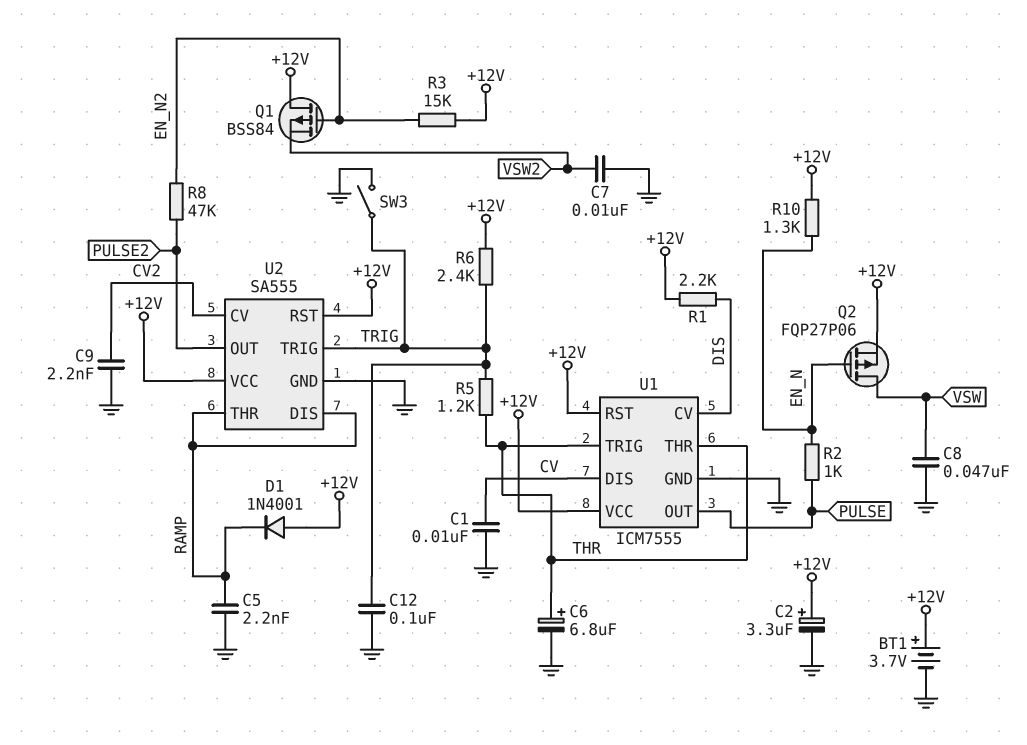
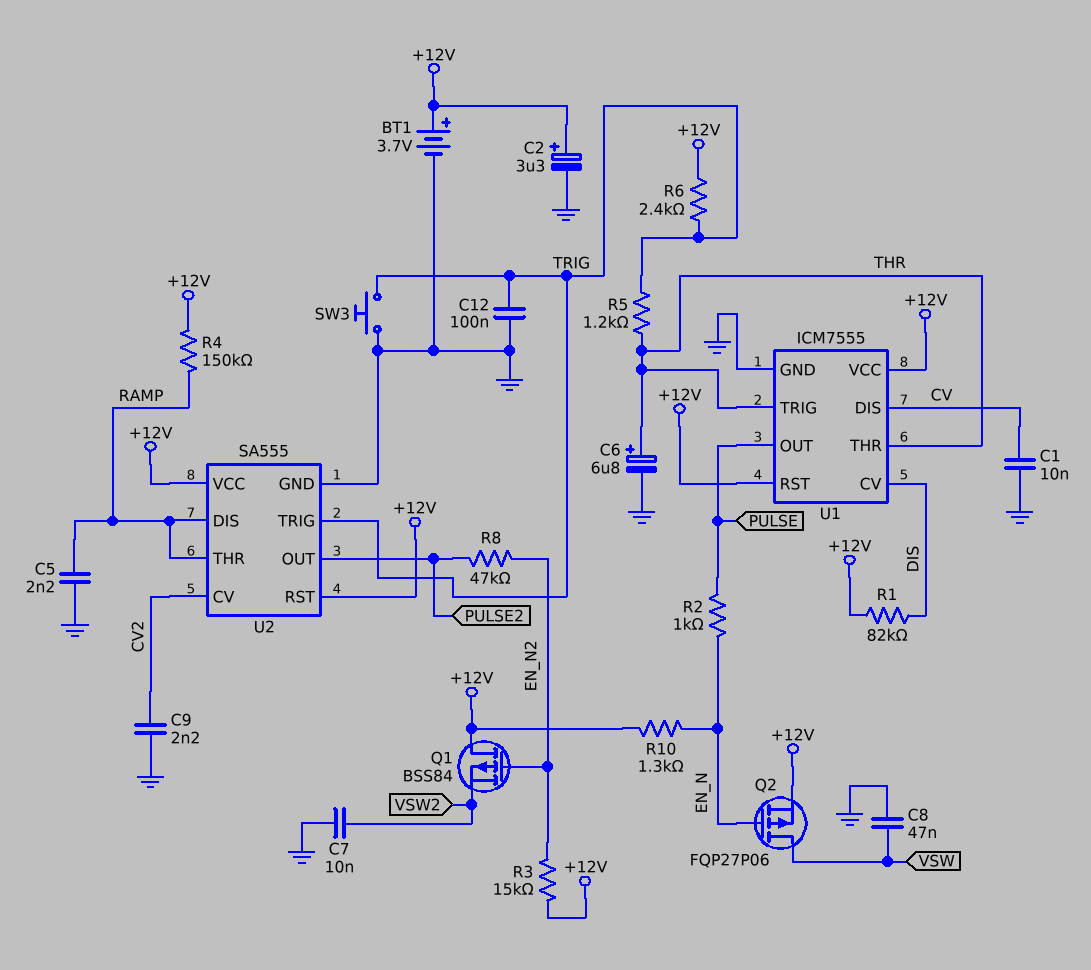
D1: diode 1N4001 (A +12V, K RAMP) -> none
R1: 2.2k (+12V, DIS) -> 82k (+12V, DIS)
R4: none -> 150k (+12V, RAMP)
SW3: switch (GND, TRIG) -> button (GND, TRIG)

